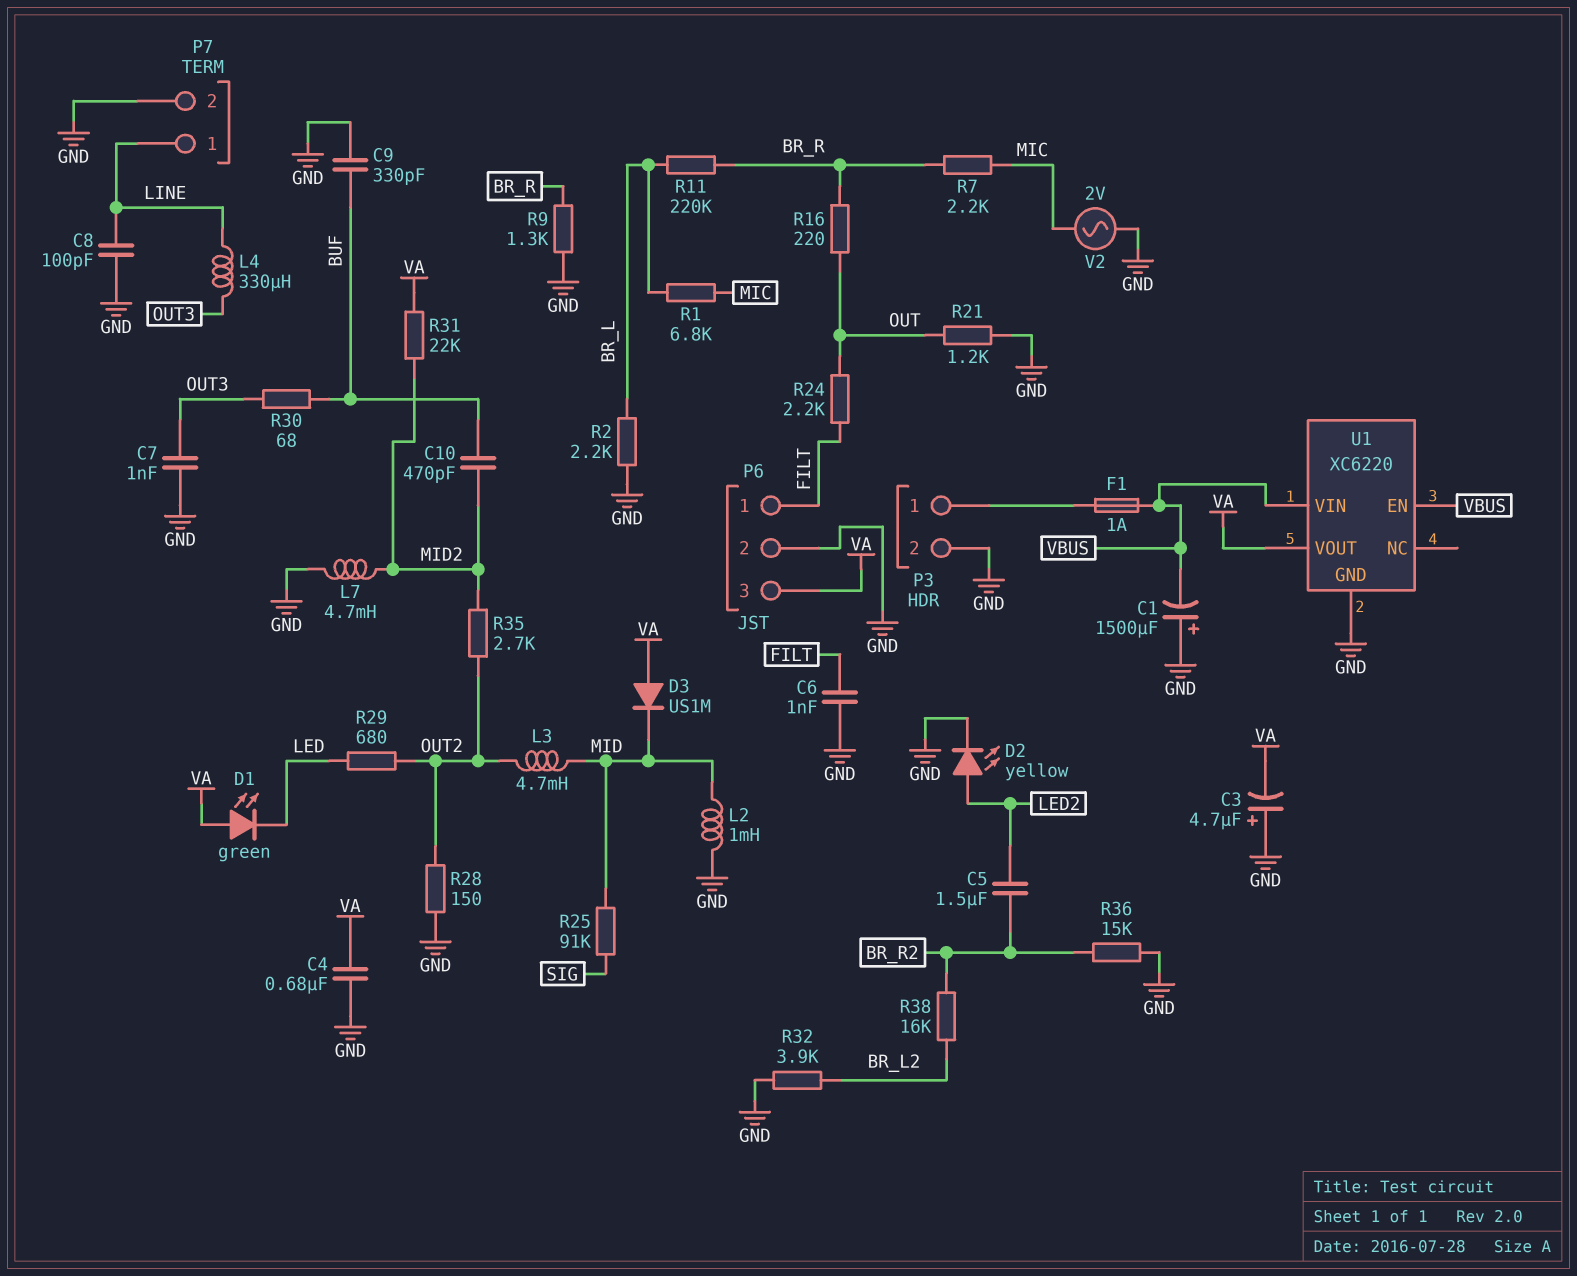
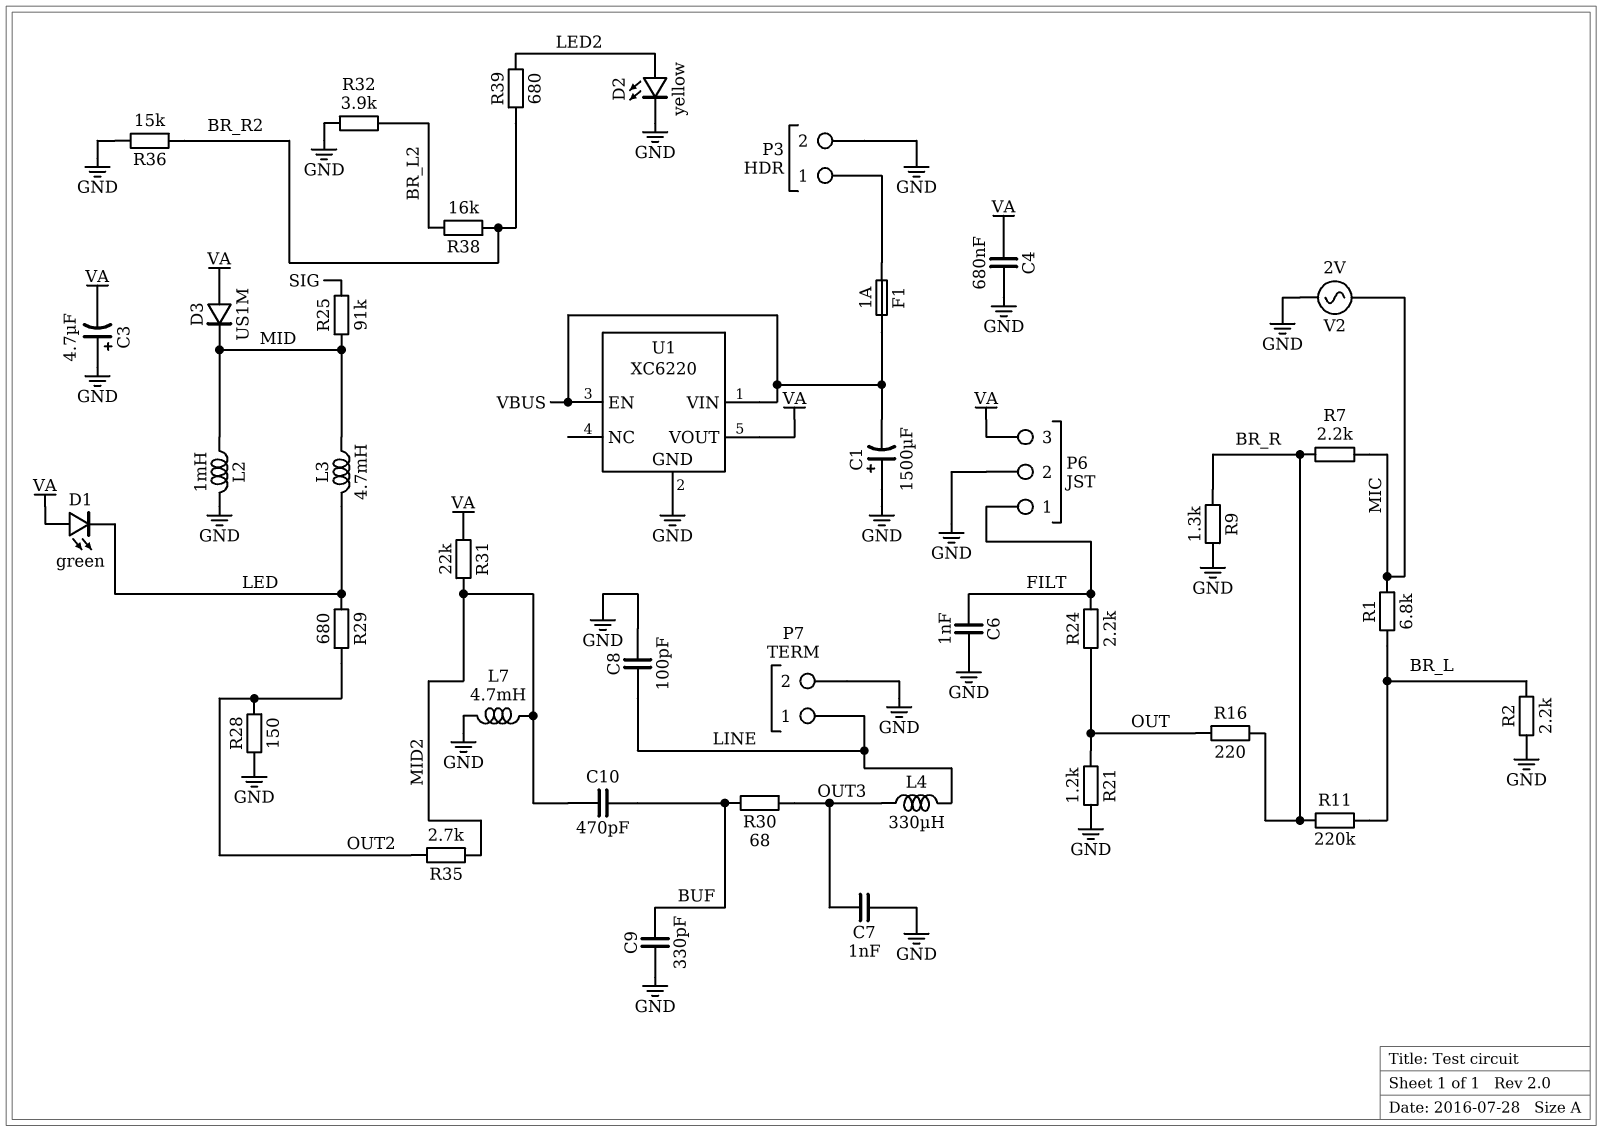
C5: 1.5uF (BR_R2, LED2) -> none
L3: 4.7mH (MID, OUT2) -> 4.7mH (LED, MID)
R39: none -> 680 (BR_R2, LED2)

